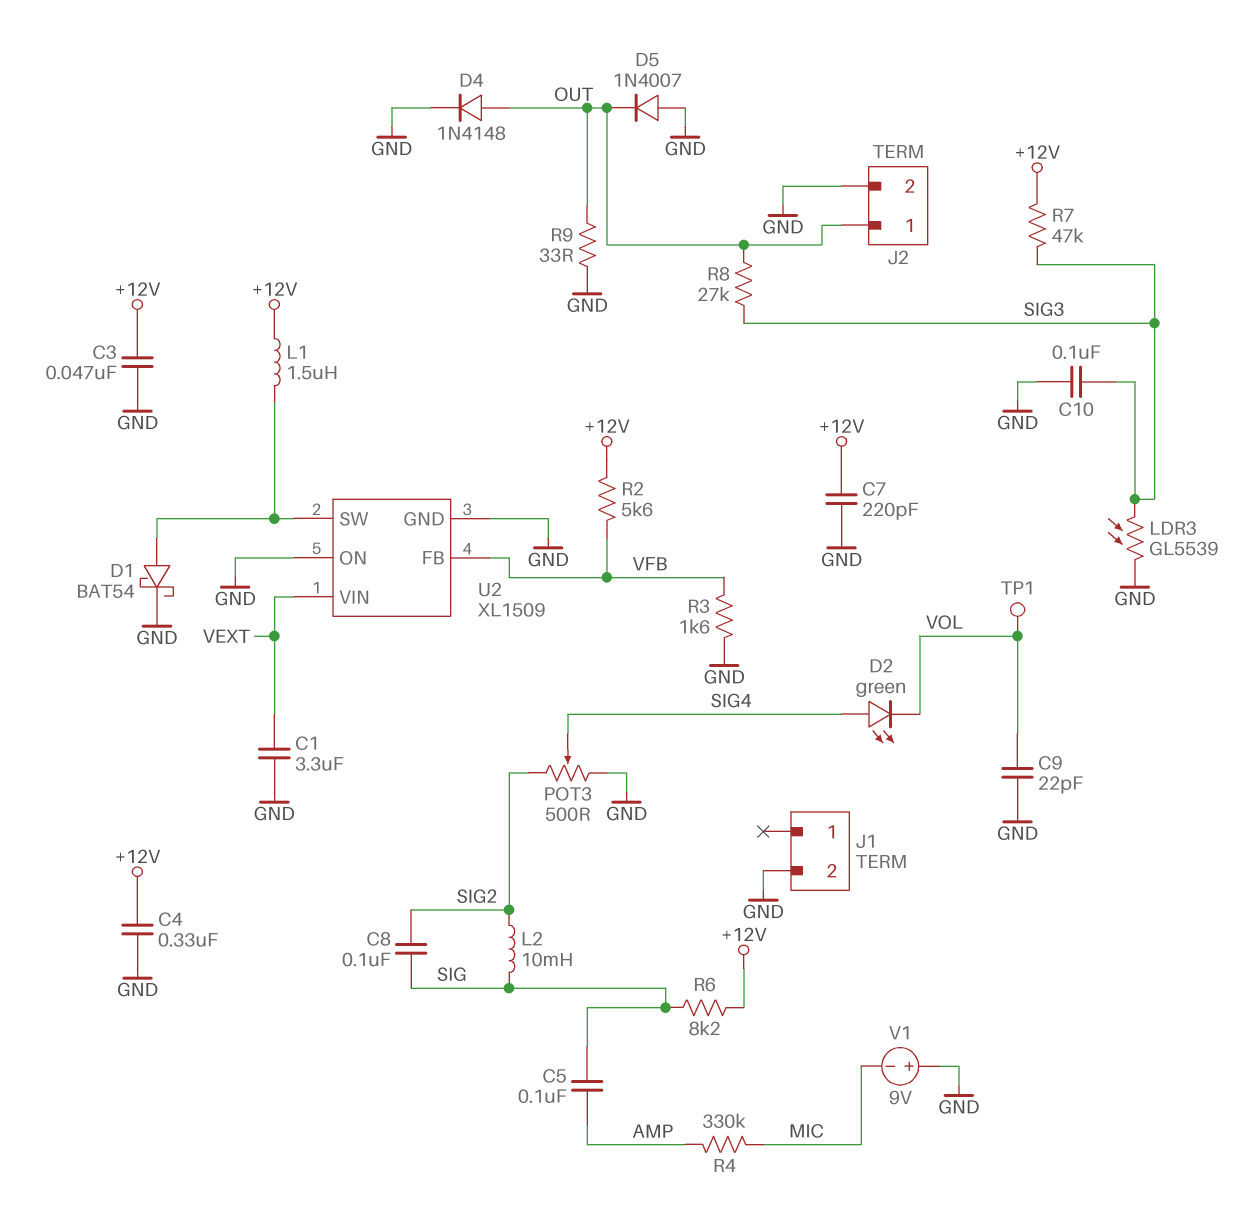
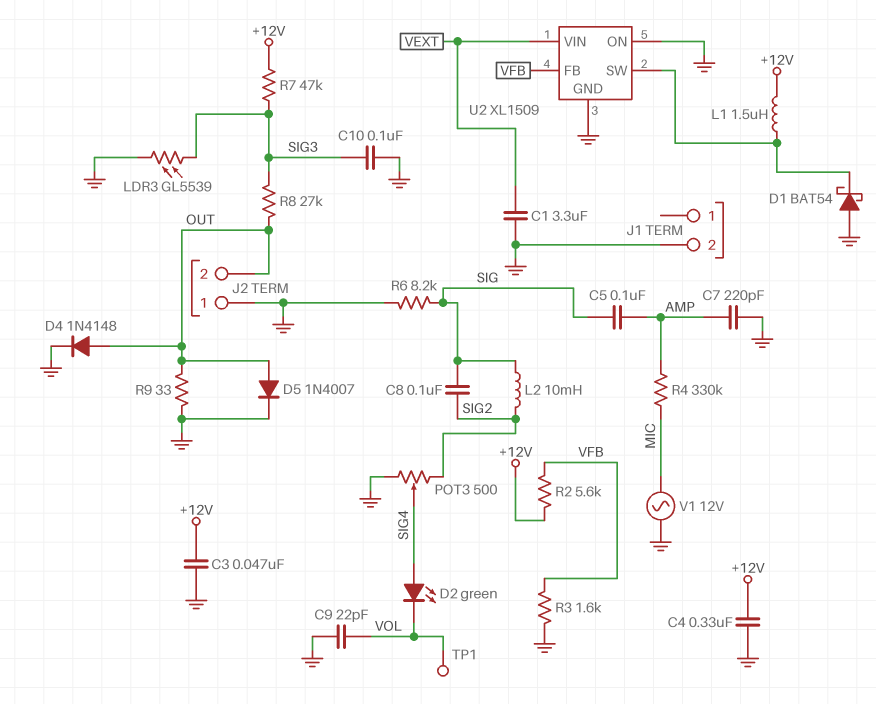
C7: 220pF (+12V, GND) -> 220pF (AMP, GND)
D1: schottky BAT54 (A U2/SW, K GND) -> schottky BAT54 (A GND, K U2/SW)
D5: diode 1N4007 (A GND, K OUT) -> diode 1N4007 (A OUT, K GND)
J2 pin 1: OUT -> GND
J2 pin 2: GND -> OUT
R6: 8.2k (+12V, SIG) -> 8.2k (GND, SIG)
V1: 9V (plus GND, minus MIC) -> AC 12V (GND, MIC)

